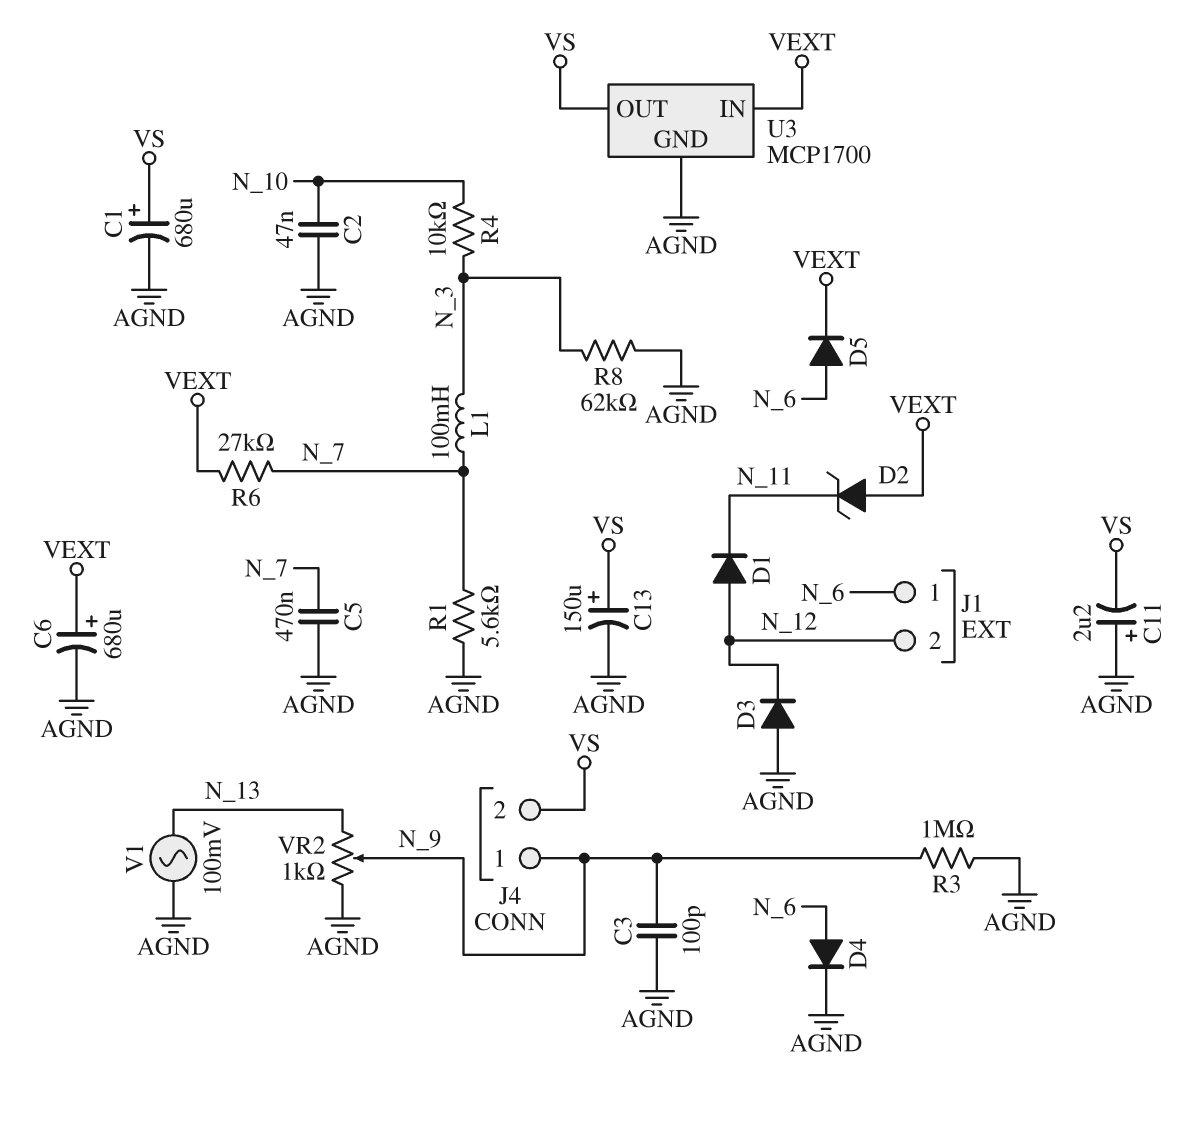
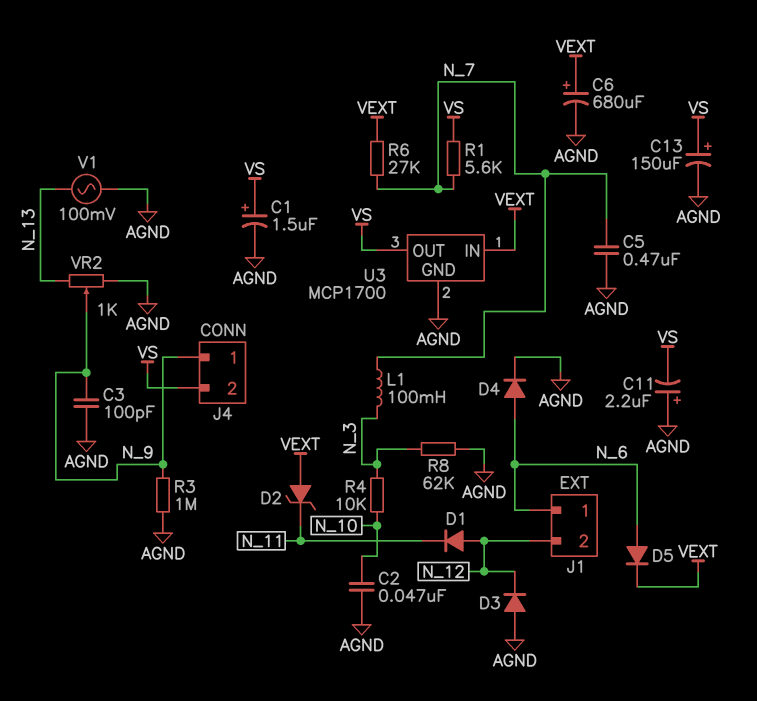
C1: 680uF (plus VS, minus AGND) -> 1.5uF (plus VS, minus AGND)
R1: 5.6k (AGND, N_7) -> 5.6k (N_7, VS)

